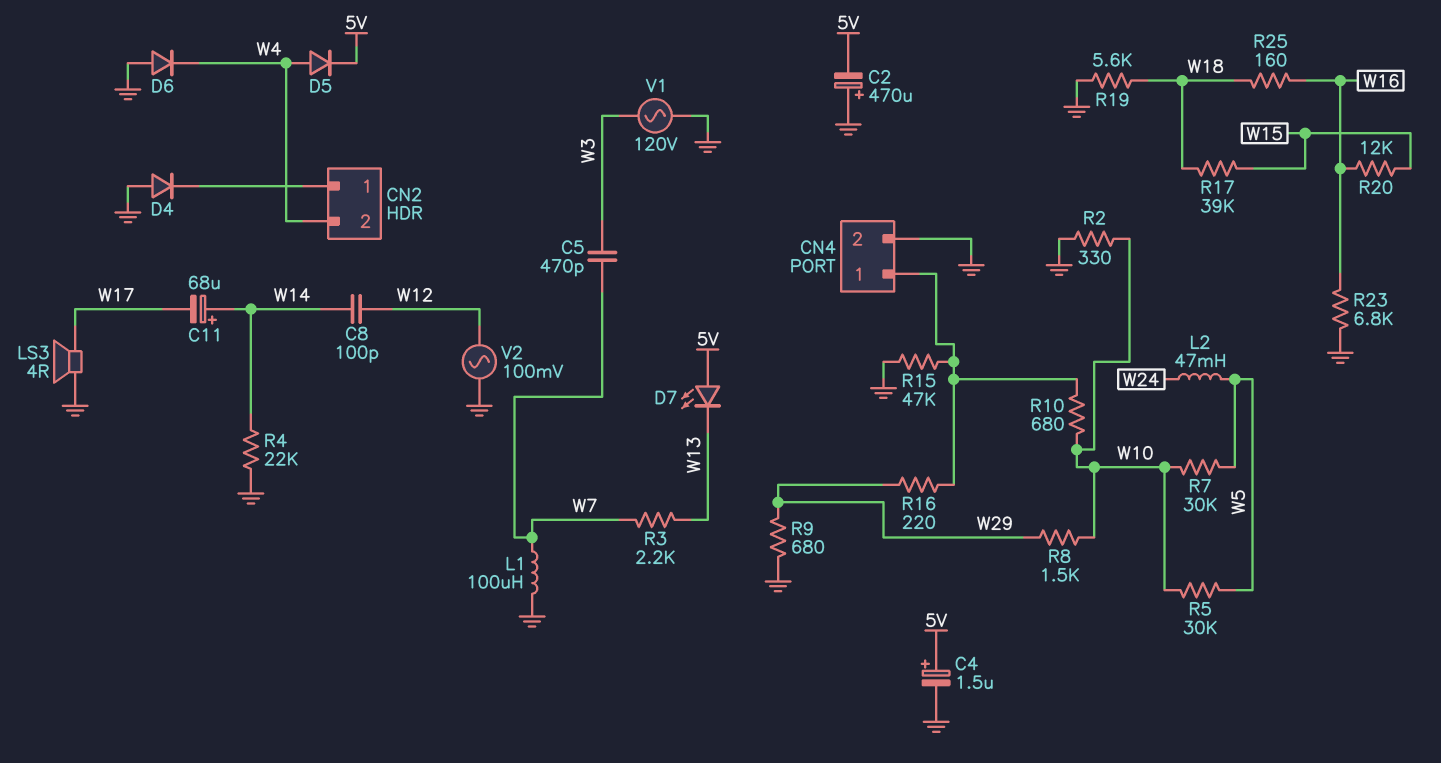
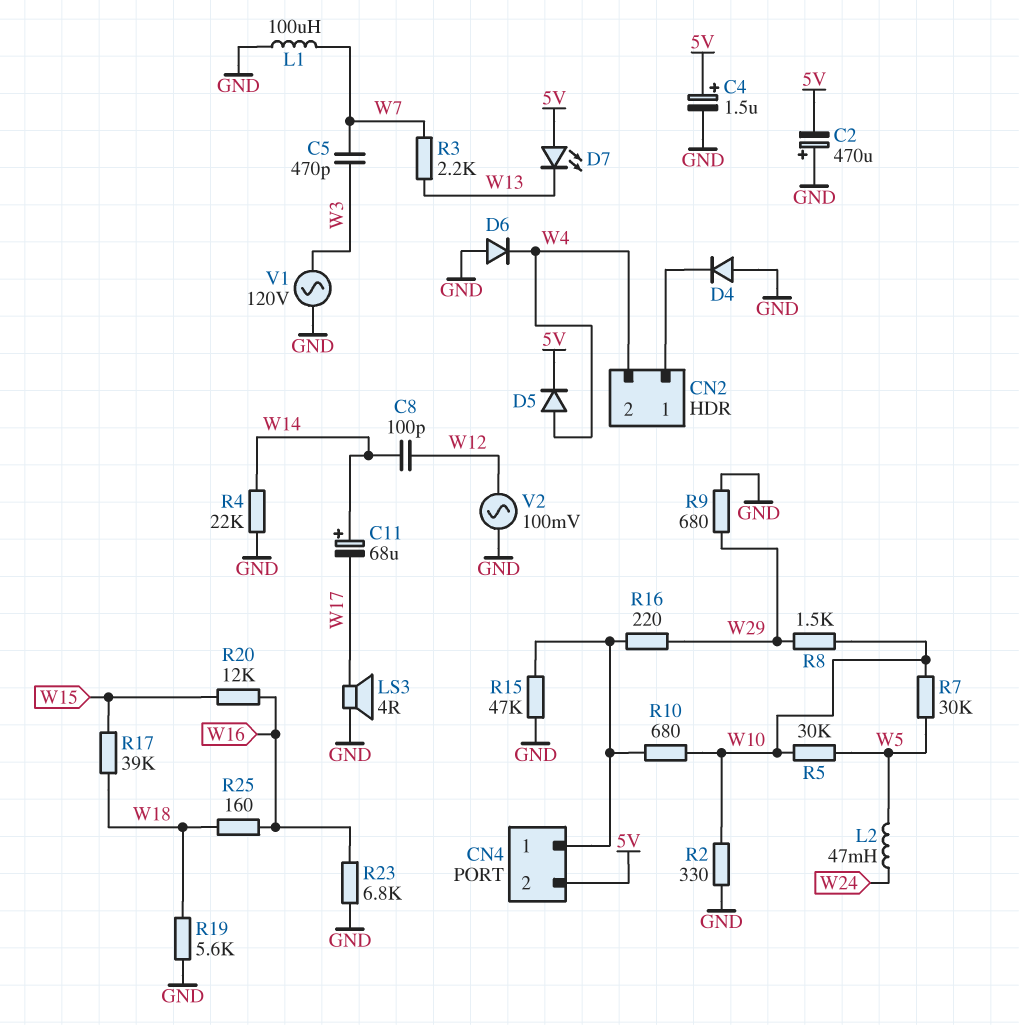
CN4 pin 2: GND -> 5V

